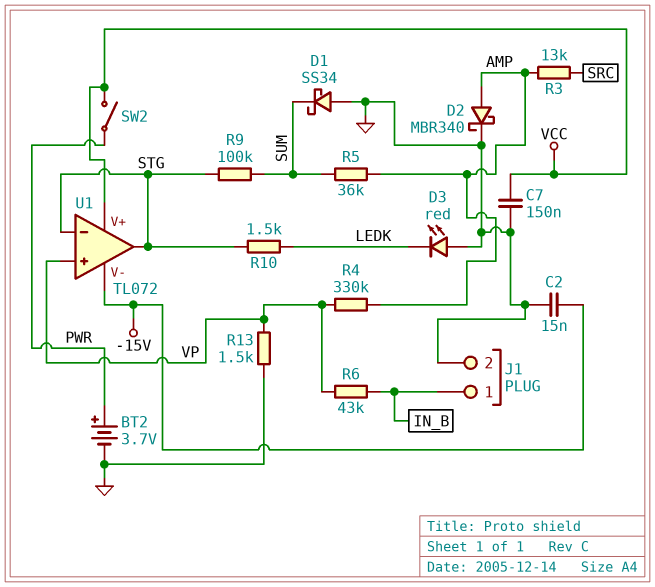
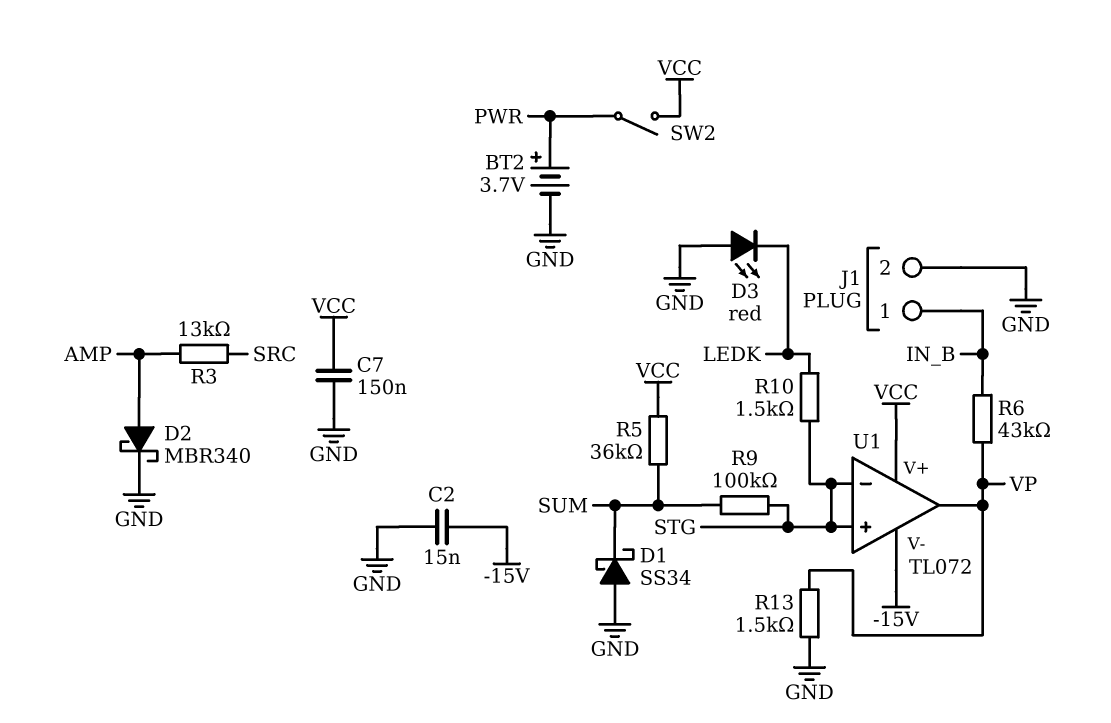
R4: 330k (AMP, VP) -> none
R5: 36k (AMP, SUM) -> 36k (SUM, VCC)
U1 pin in+: VP -> STG
U1 pin out: STG -> VP

